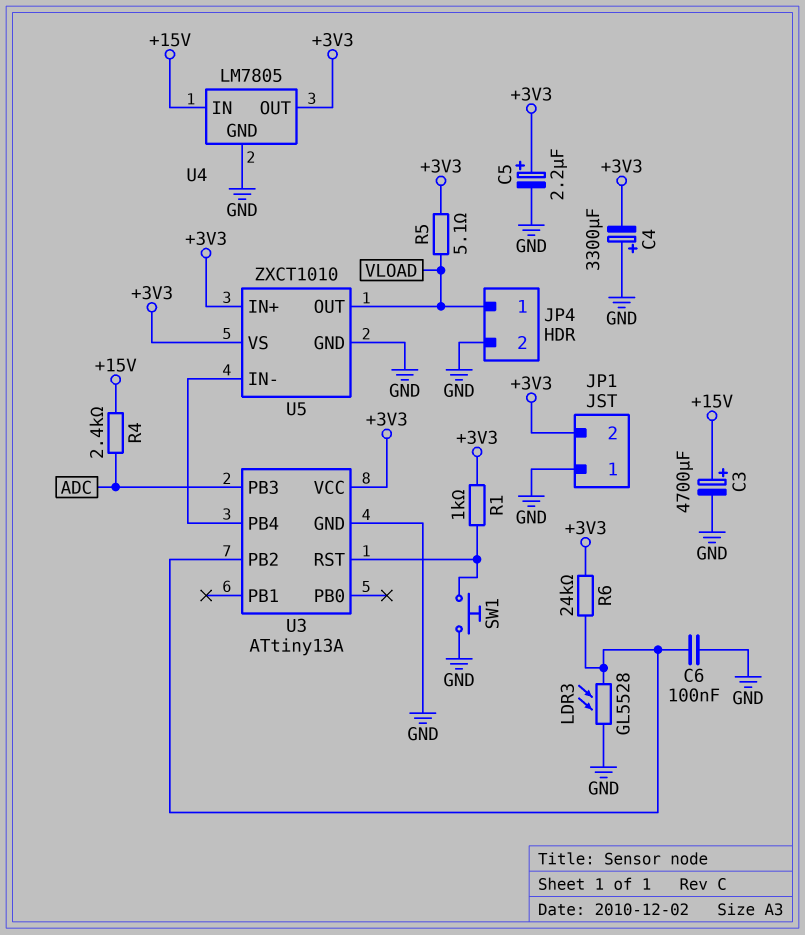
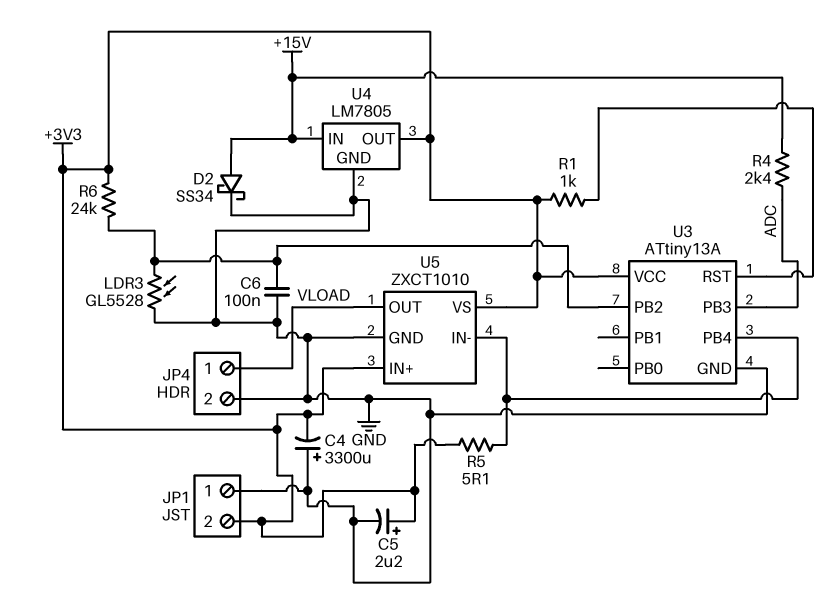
C3: 4700uF (plus +15V, minus GND) -> none
D2: none -> schottky SS34 (A +15V, K GND)
R5: 5.1 (+3V3, VLOAD) -> 5.1 (+3V3, U3/PB4)
SW1: button (GND, U3/RST) -> none

